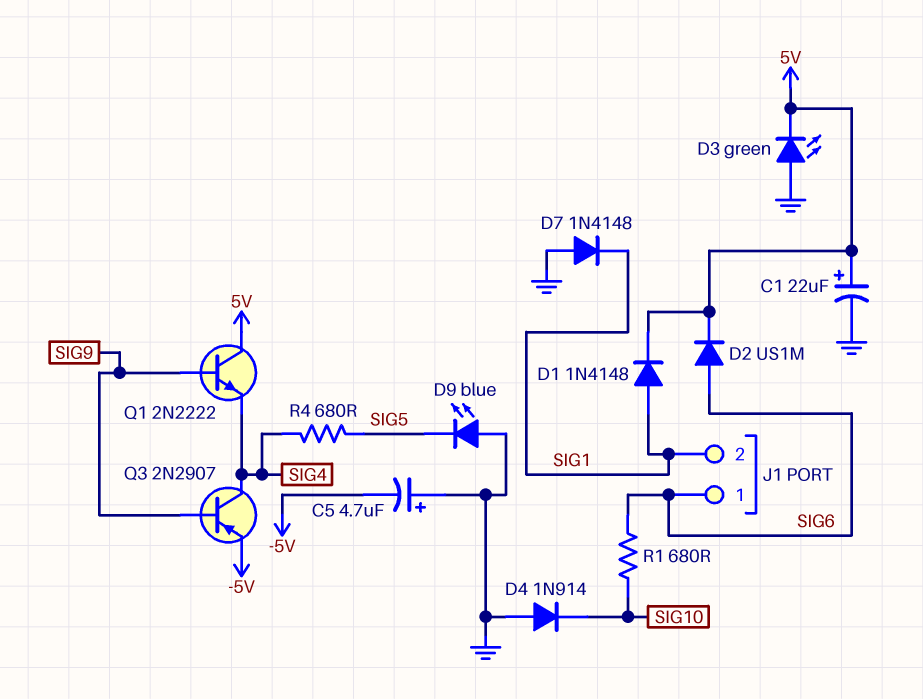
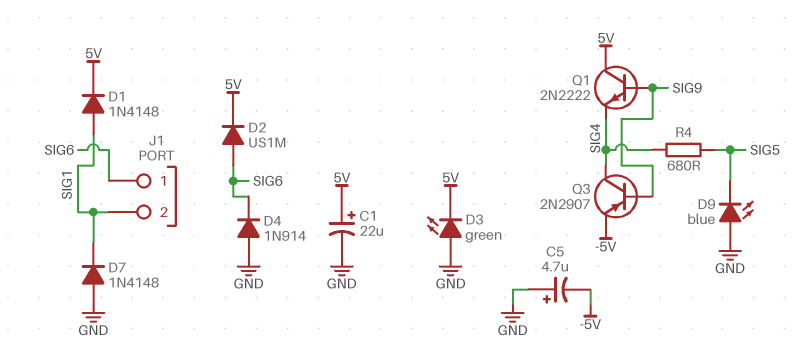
D4: diode 1N914 (A GND, K SIG10) -> diode 1N914 (A GND, K SIG6)
R1: 680 (SIG6, SIG10) -> none

